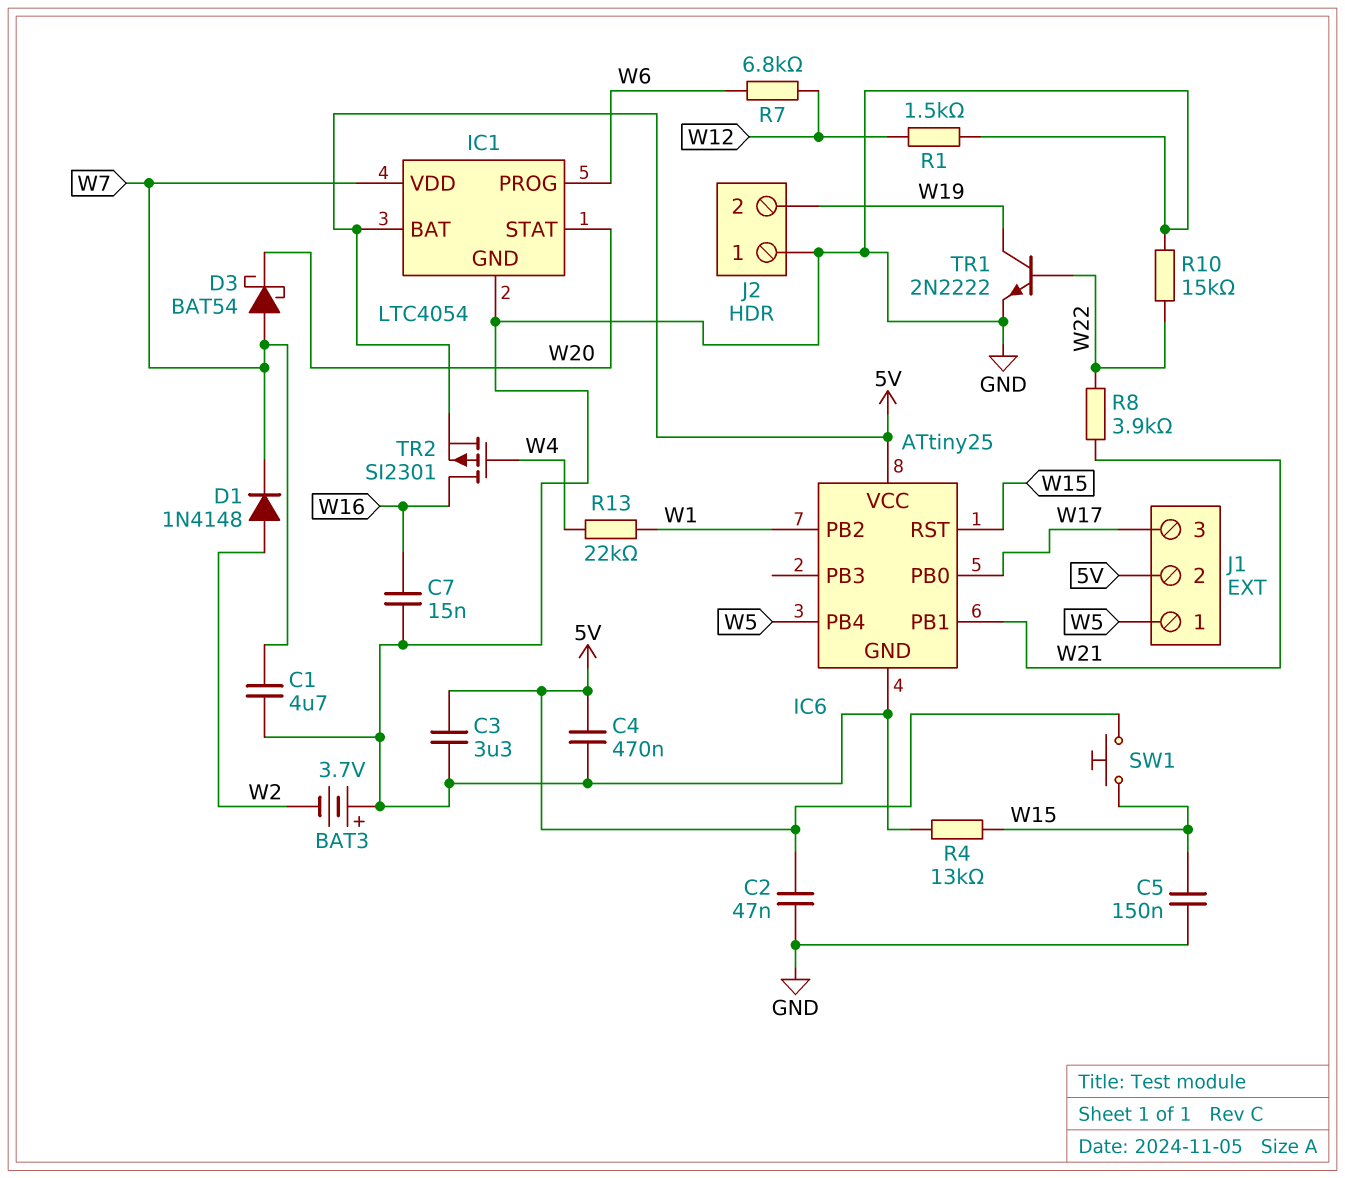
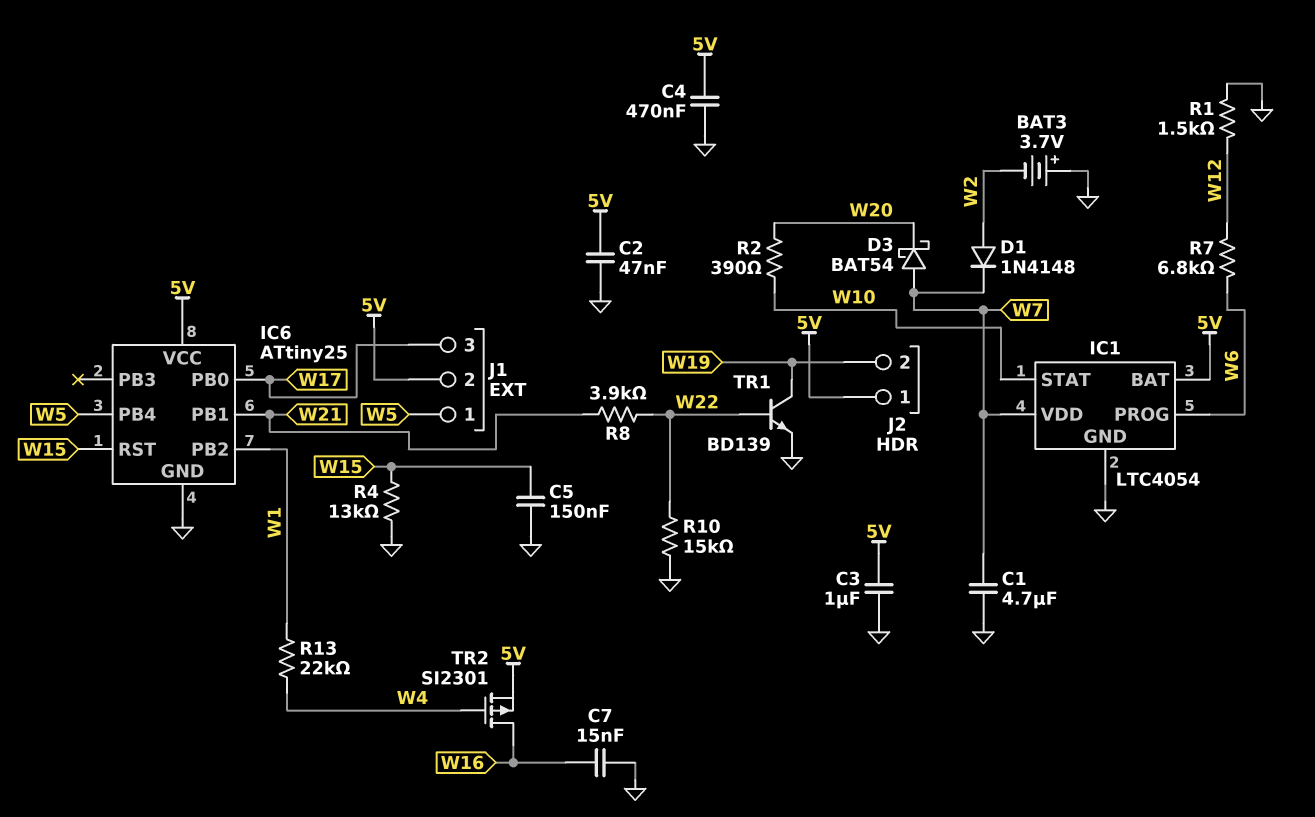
C3: 3.3uF (5V, GND) -> 1uF (5V, GND)
IC1 pin STAT: W20 -> W10
J2 pin 1: GND -> 5V
R2: none -> 390 (W10, W20)
SW1: button (5V, W15) -> none
TR1: NPN 2N2222 (B W22, C W19, E GND) -> NPN BD139 (B W22, C W19, E GND)

